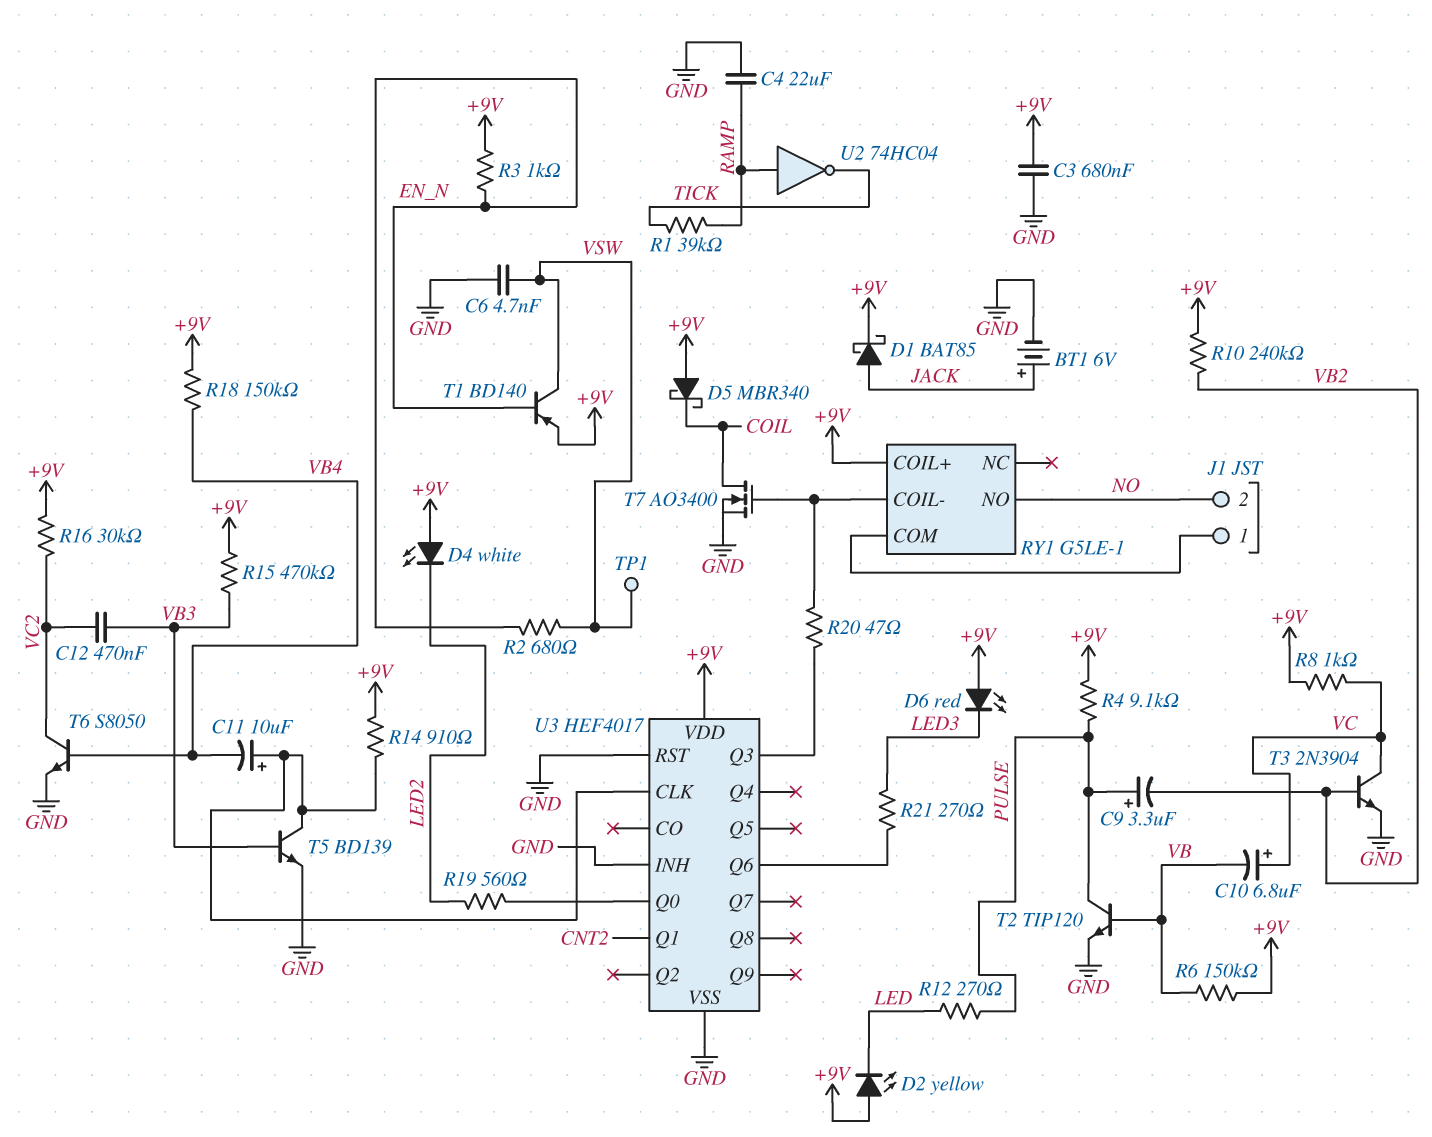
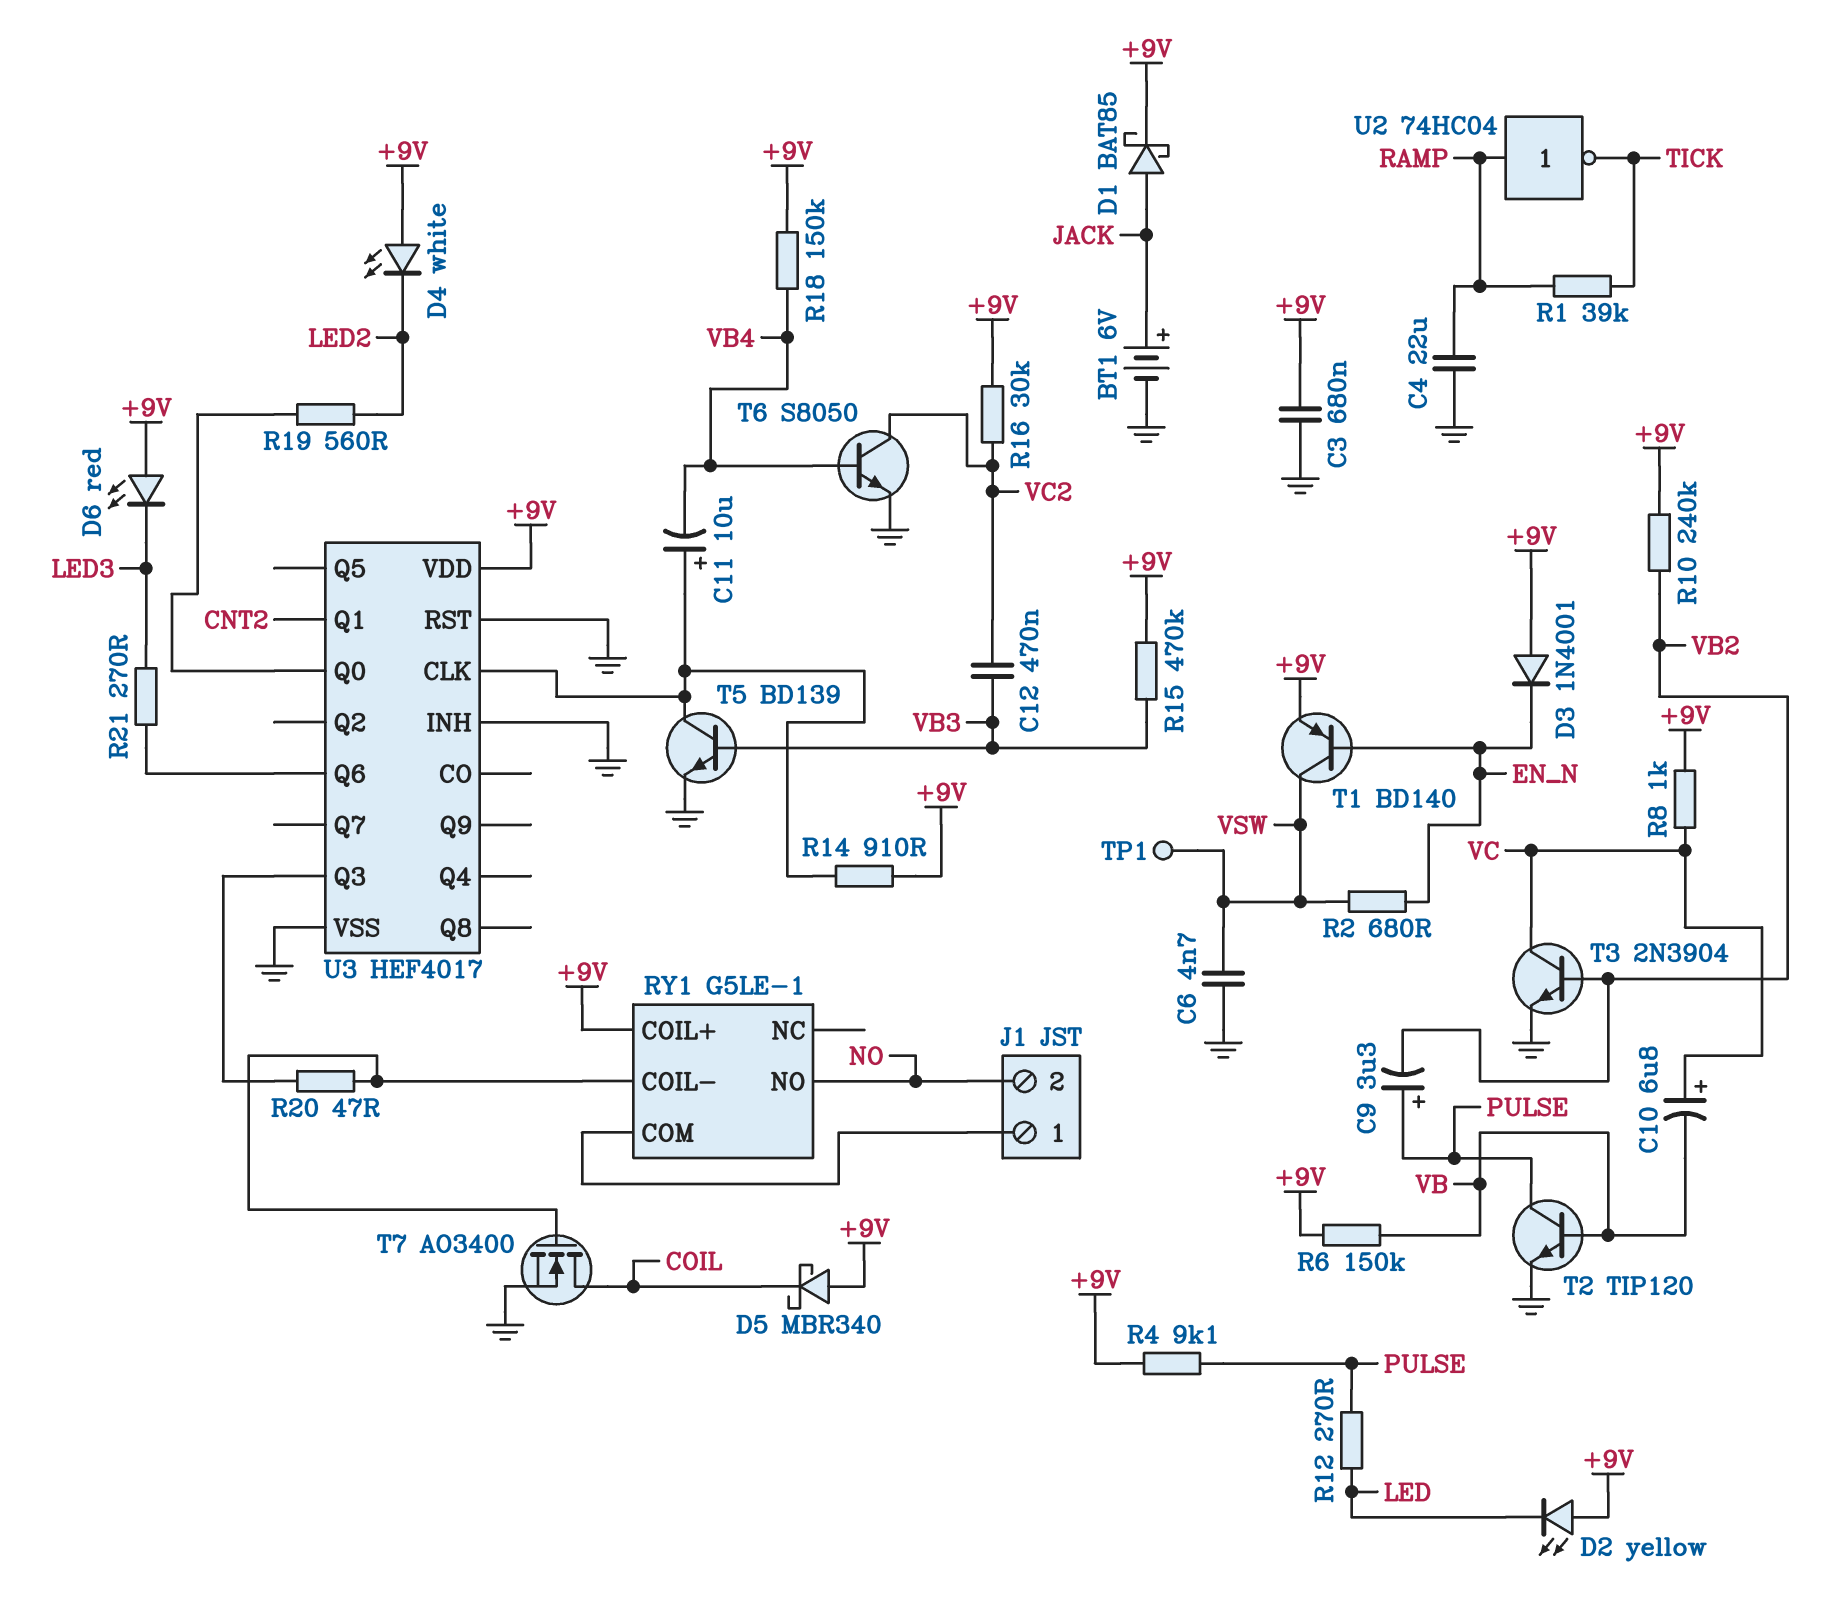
D3: none -> diode 1N4001 (A +9V, K EN_N)
R3: 1k (+9V, EN_N) -> none

